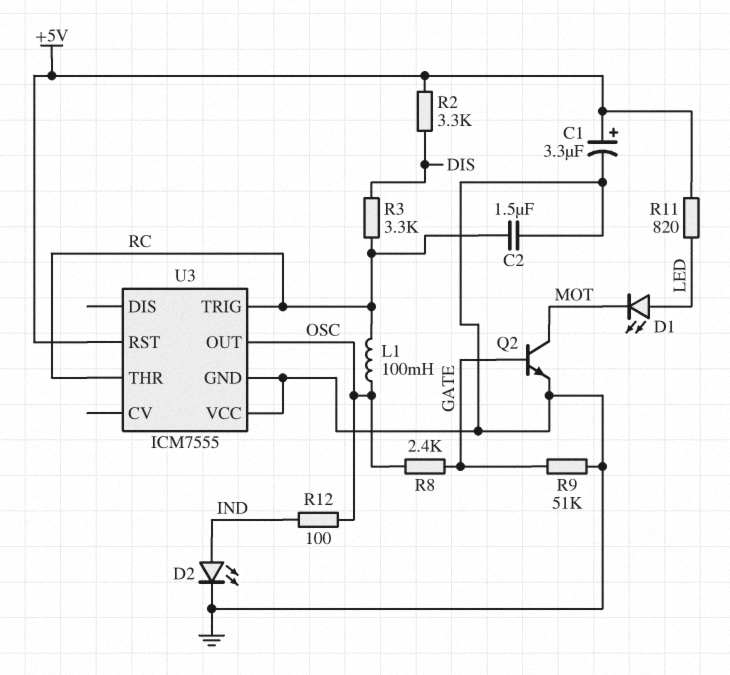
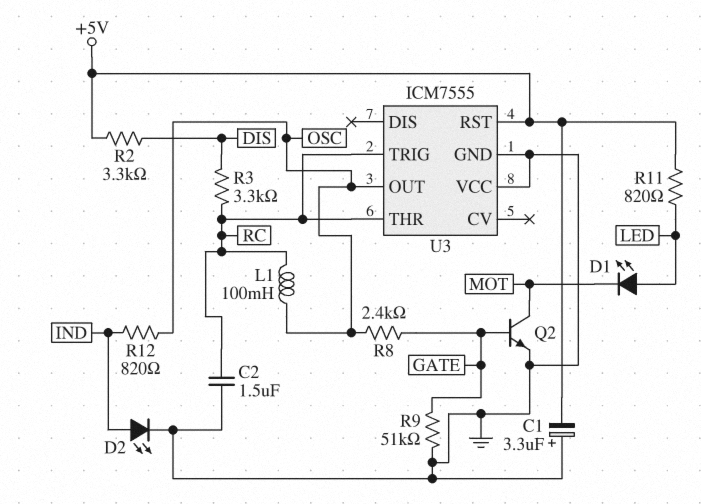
C1: 3.3uF (plus +5V, minus GND) -> 3.3uF (plus GND, minus +5V)
R12: 100 (IND, OSC) -> 820 (IND, OSC)

